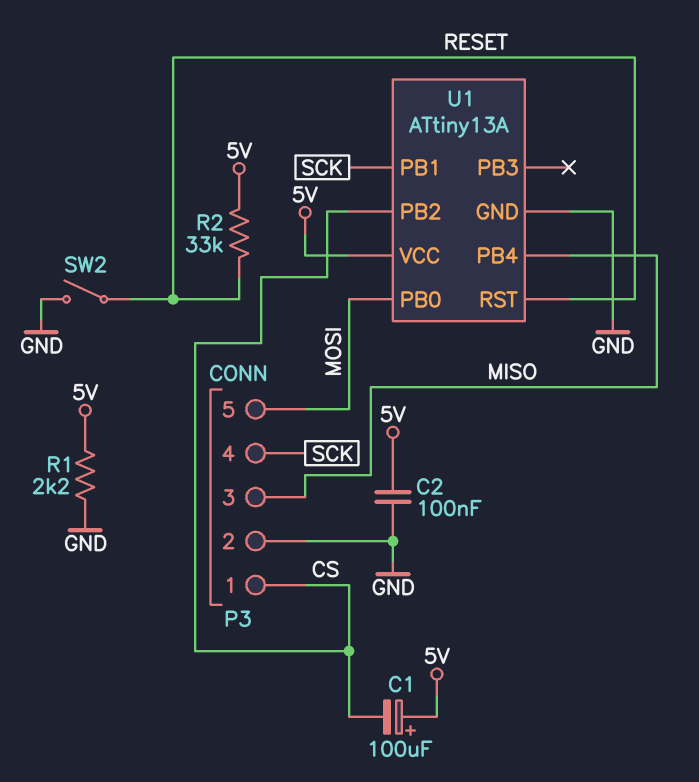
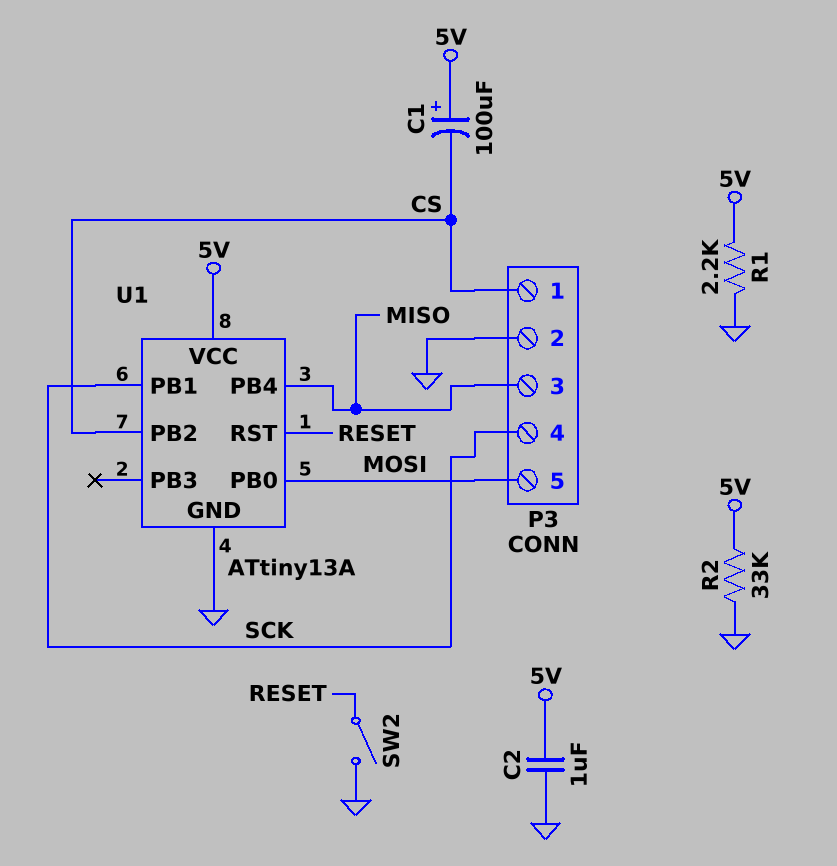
C2: 100nF (5V, GND) -> 1uF (5V, GND)
R2: 33k (5V, RESET) -> 33k (5V, GND)

